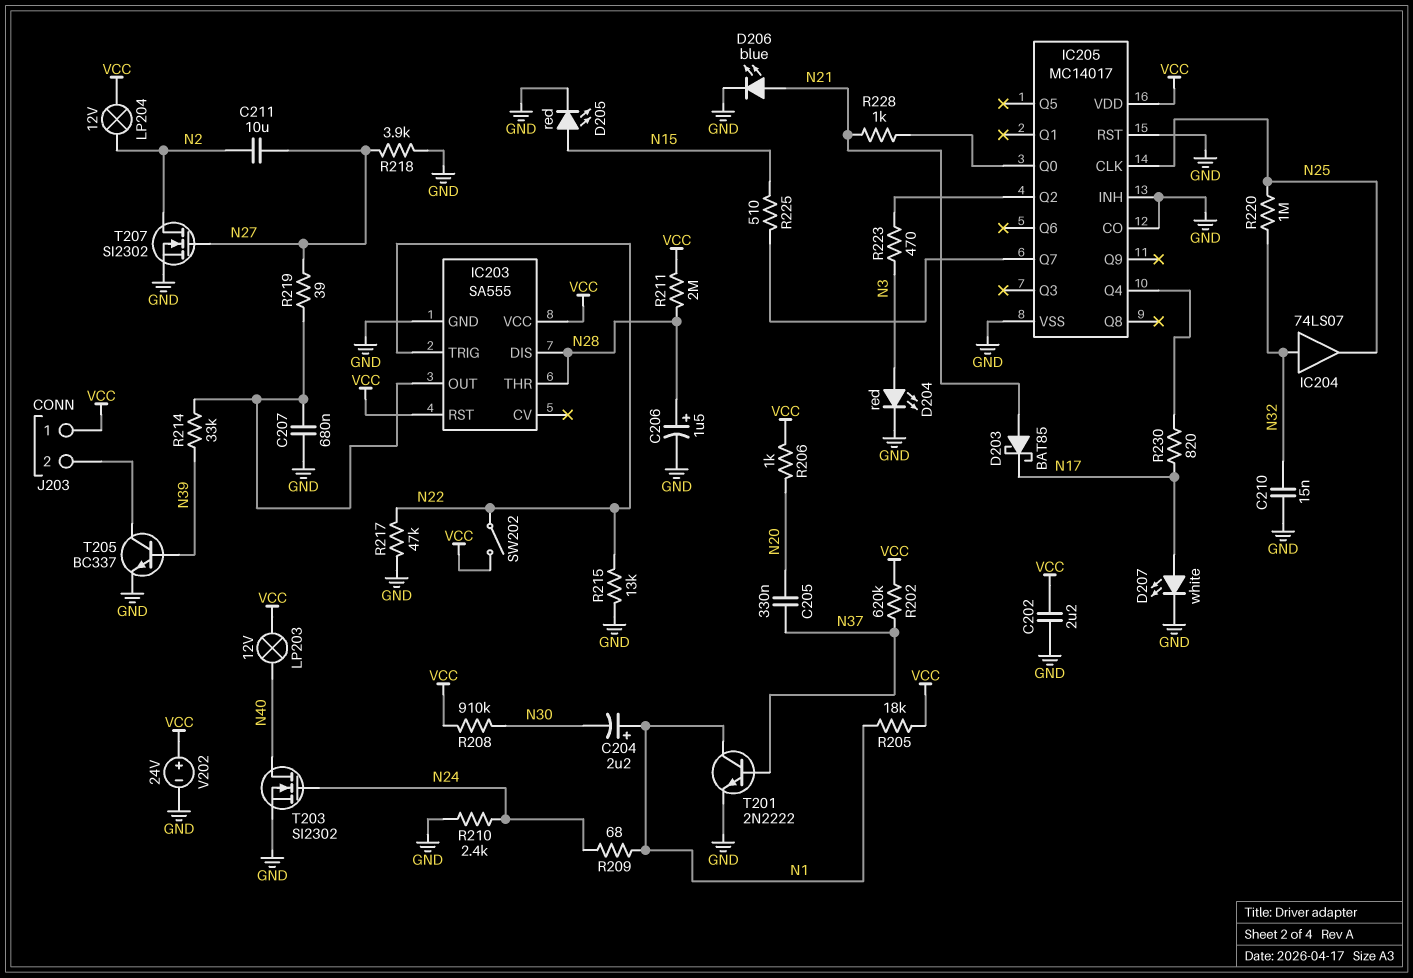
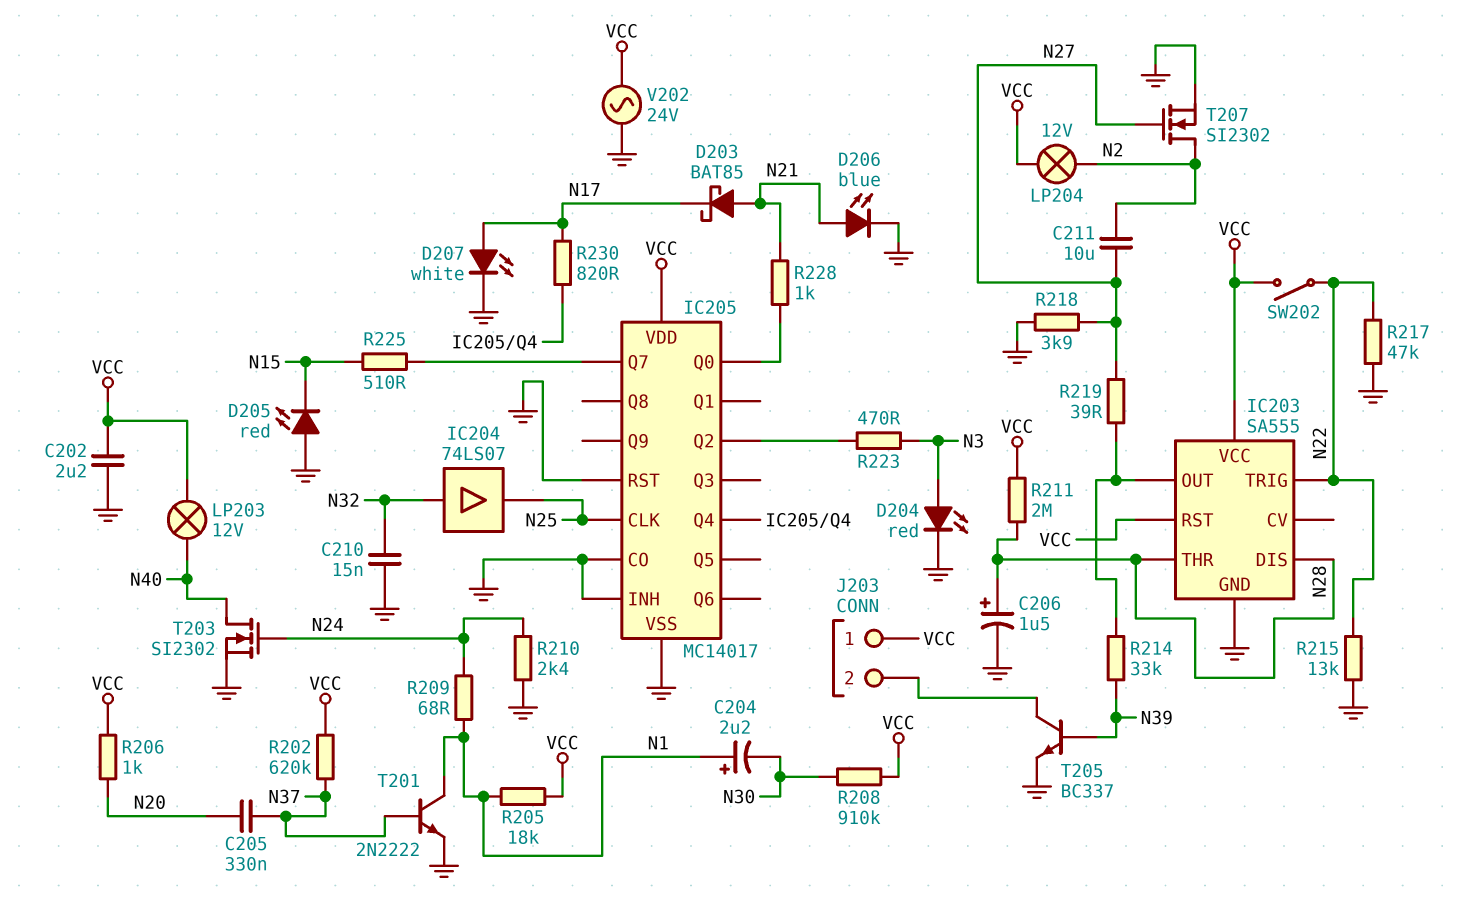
C207: 680nF (GND, IC203/OUT) -> none
D205: LED red (A N15, K GND) -> LED red (A GND, K N15)
R220: 1M (N25, N32) -> none
V202: 24V (plus VCC, minus GND) -> AC 24V (GND, VCC)

